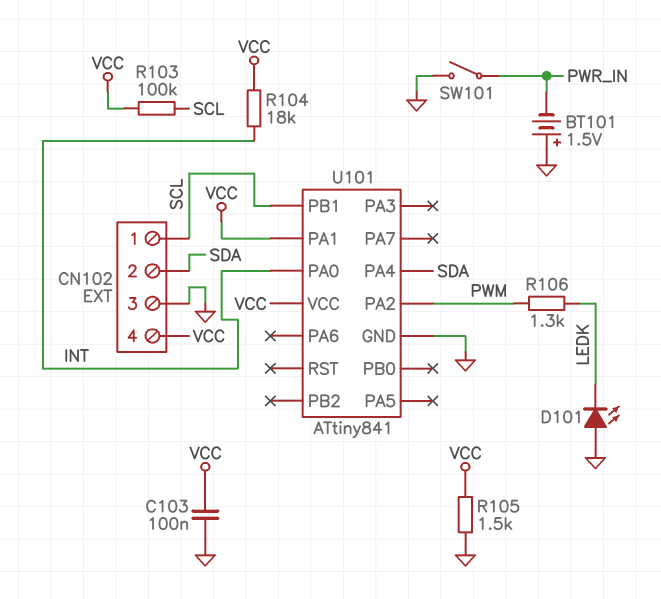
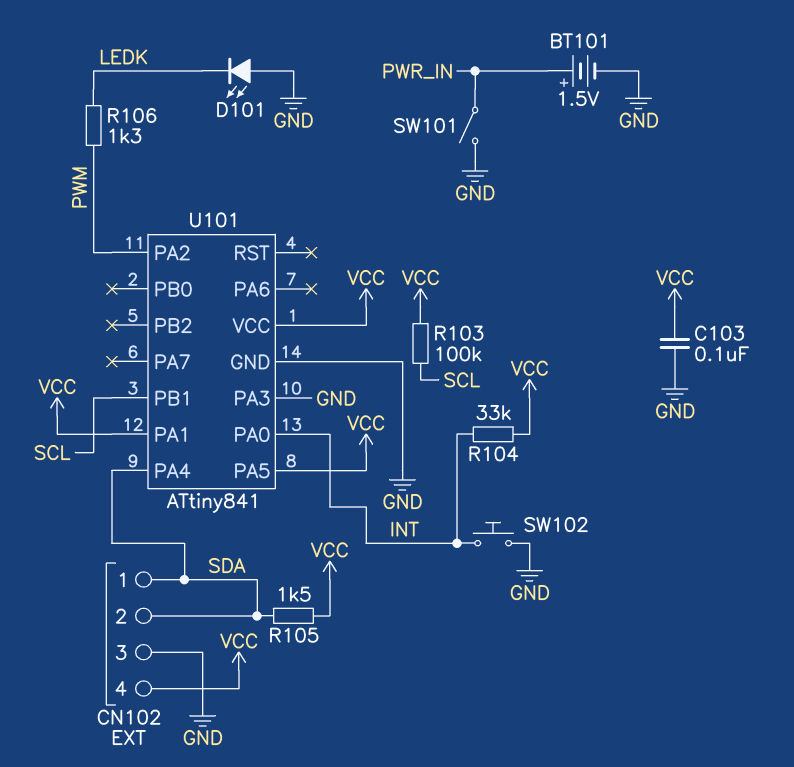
BT101: 1.5V (plus GND, minus PWR_IN) -> 1.5V (plus PWR_IN, minus GND)
CN102 pin 1: SCL -> SDA
R104: 18k (INT, VCC) -> 33k (INT, VCC)
R105: 1.5k (GND, VCC) -> 1.5k (SDA, VCC)
SW102: none -> button (GND, INT)
U101 pin PA3: none -> GND
U101 pin PA5: none -> VCC

